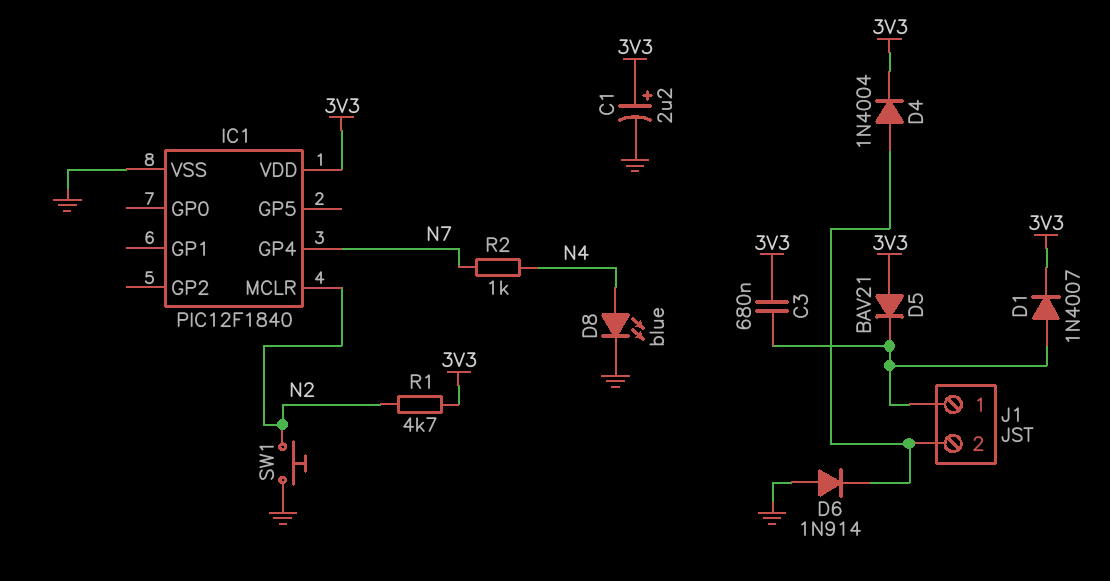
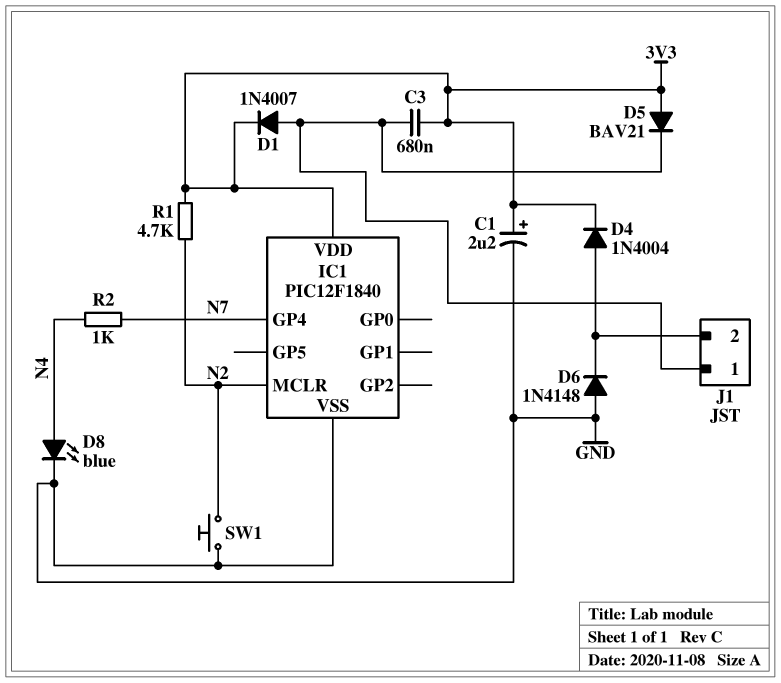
D6: diode 1N914 (A GND, K J1/2) -> diode 1N4148 (A GND, K J1/2)

